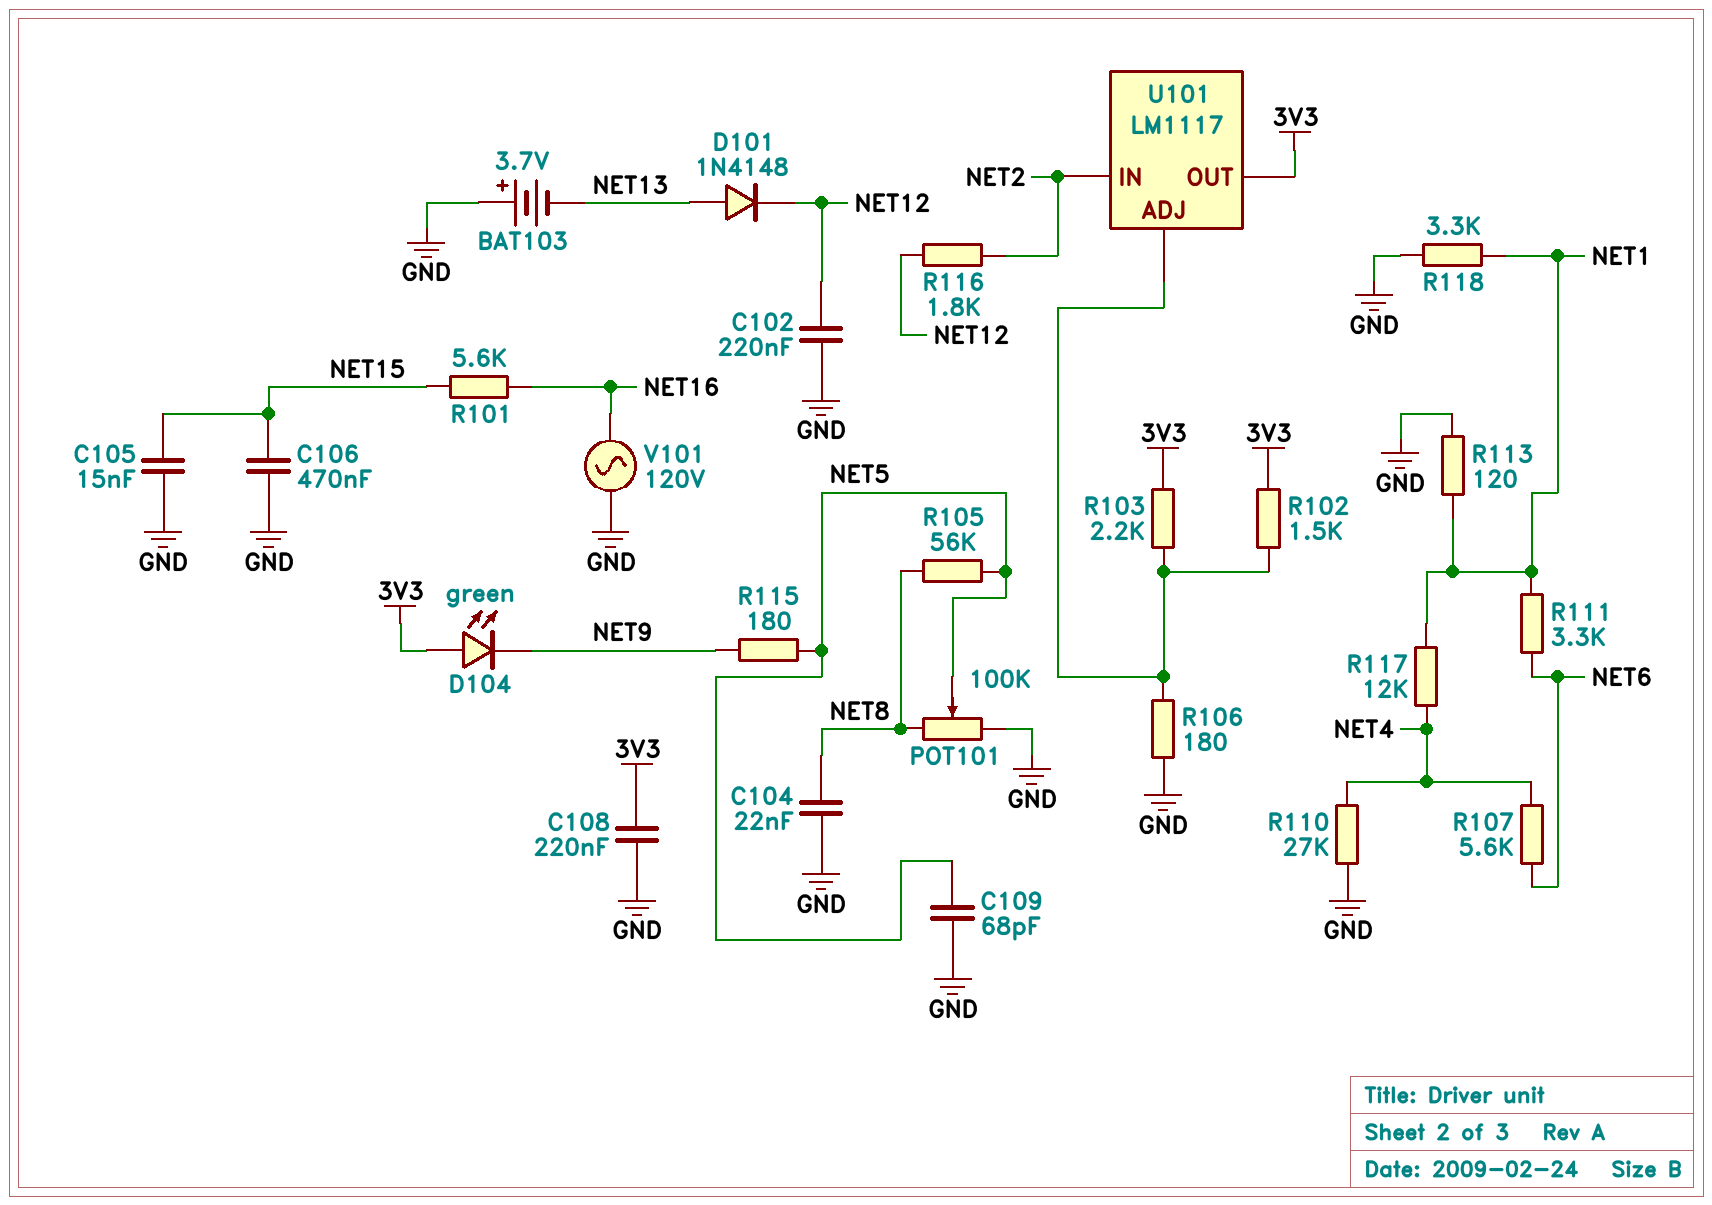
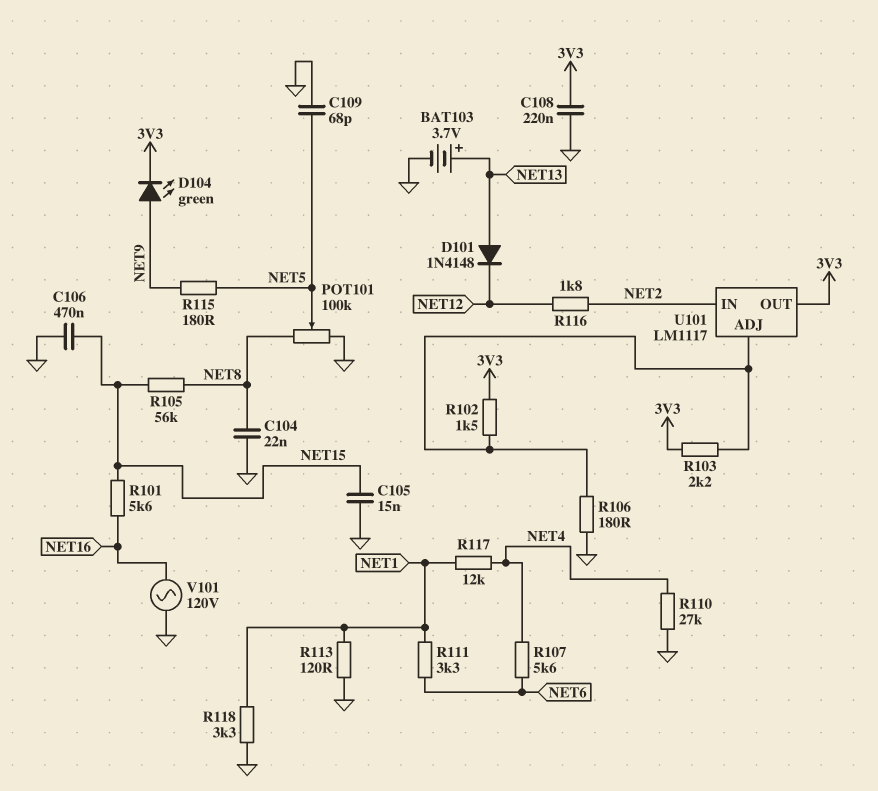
BAT103: 3.7V (plus GND, minus NET13) -> 3.7V (plus NET13, minus GND)
C102: 220nF (GND, NET12) -> none
D104: LED green (A 3V3, K NET9) -> LED green (A NET9, K 3V3)
R105: 56k (NET5, NET8) -> 56k (NET8, NET15)

